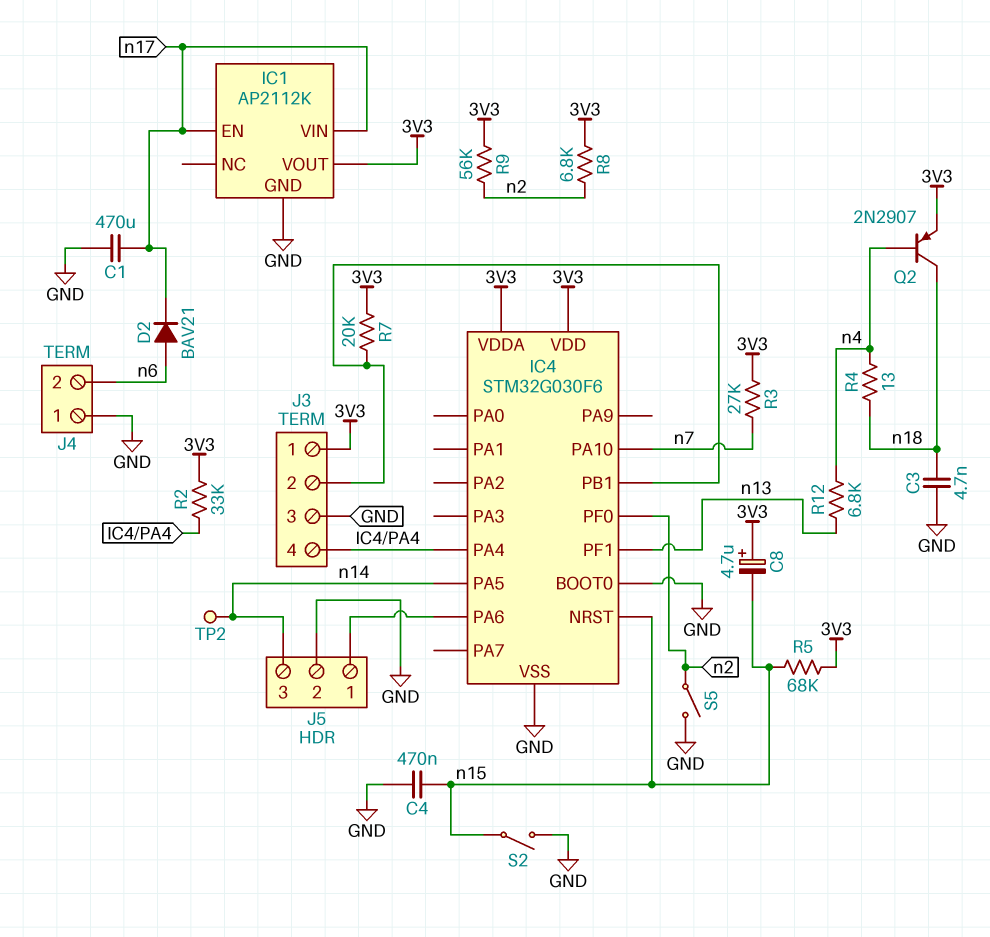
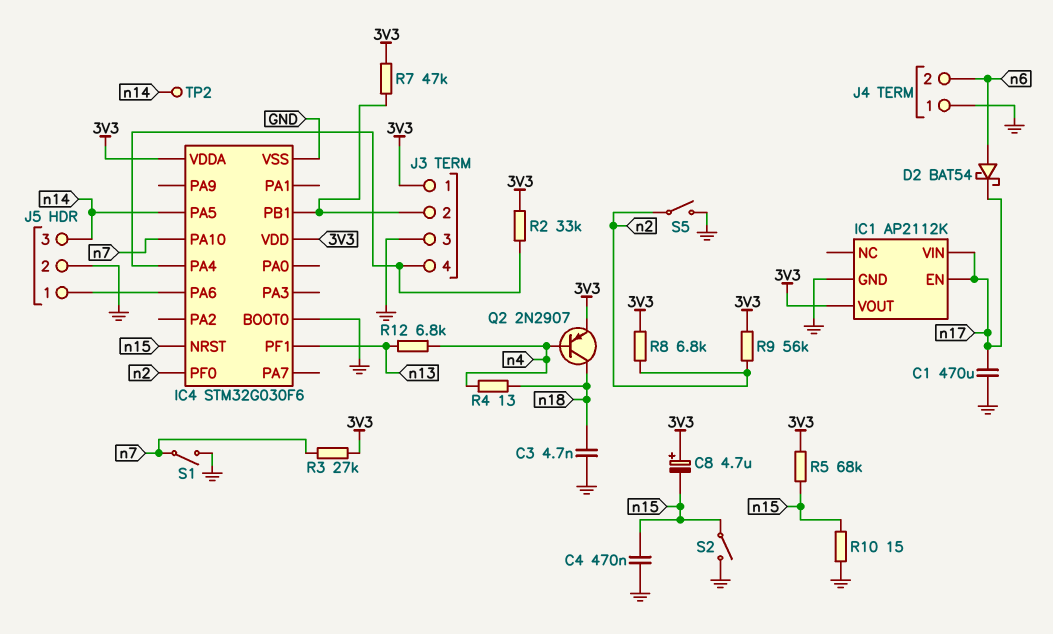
D2: diode BAV21 (A n6, K n17) -> schottky BAT54 (A n6, K n17)
R7: 20k (3V3, IC4/PB1) -> 47k (3V3, IC4/PB1)
R10: none -> 15 (GND, n15)
S1: none -> switch (GND, n7)

